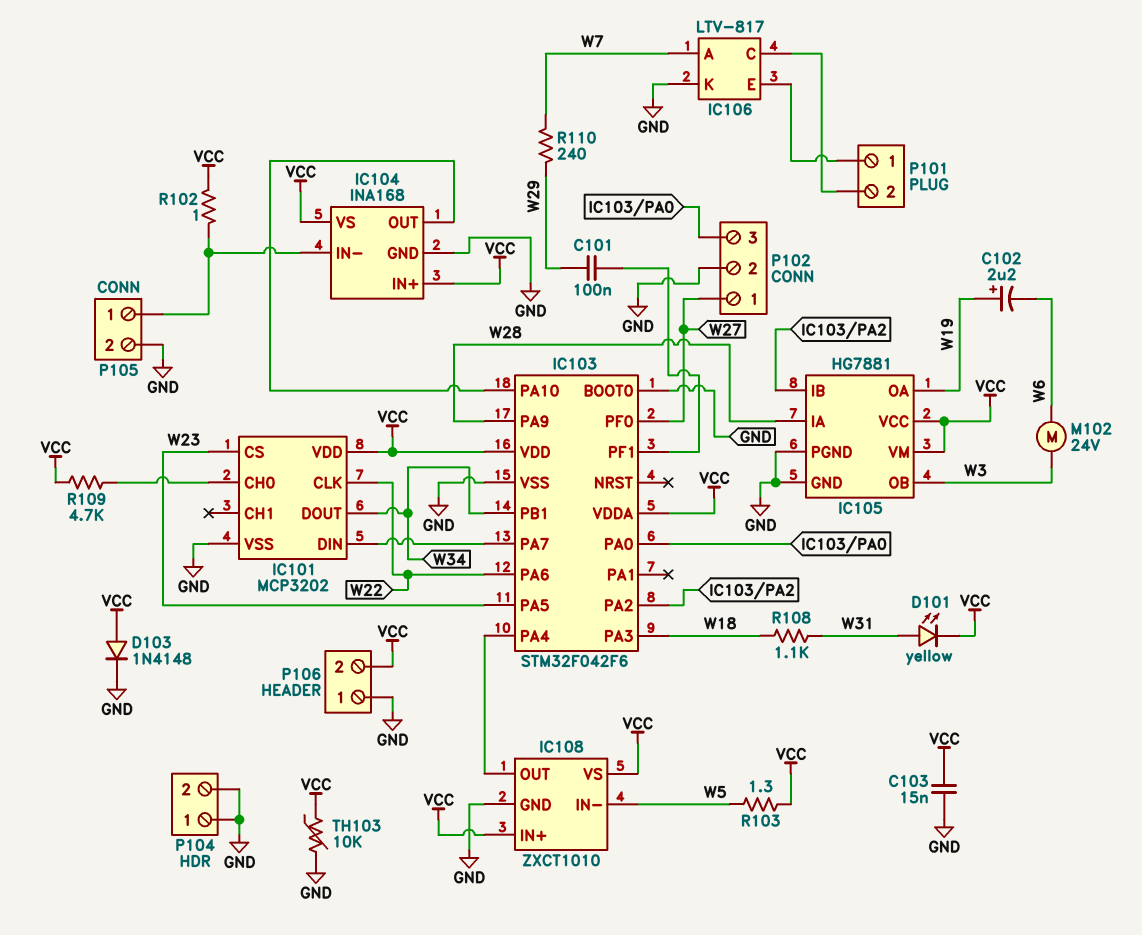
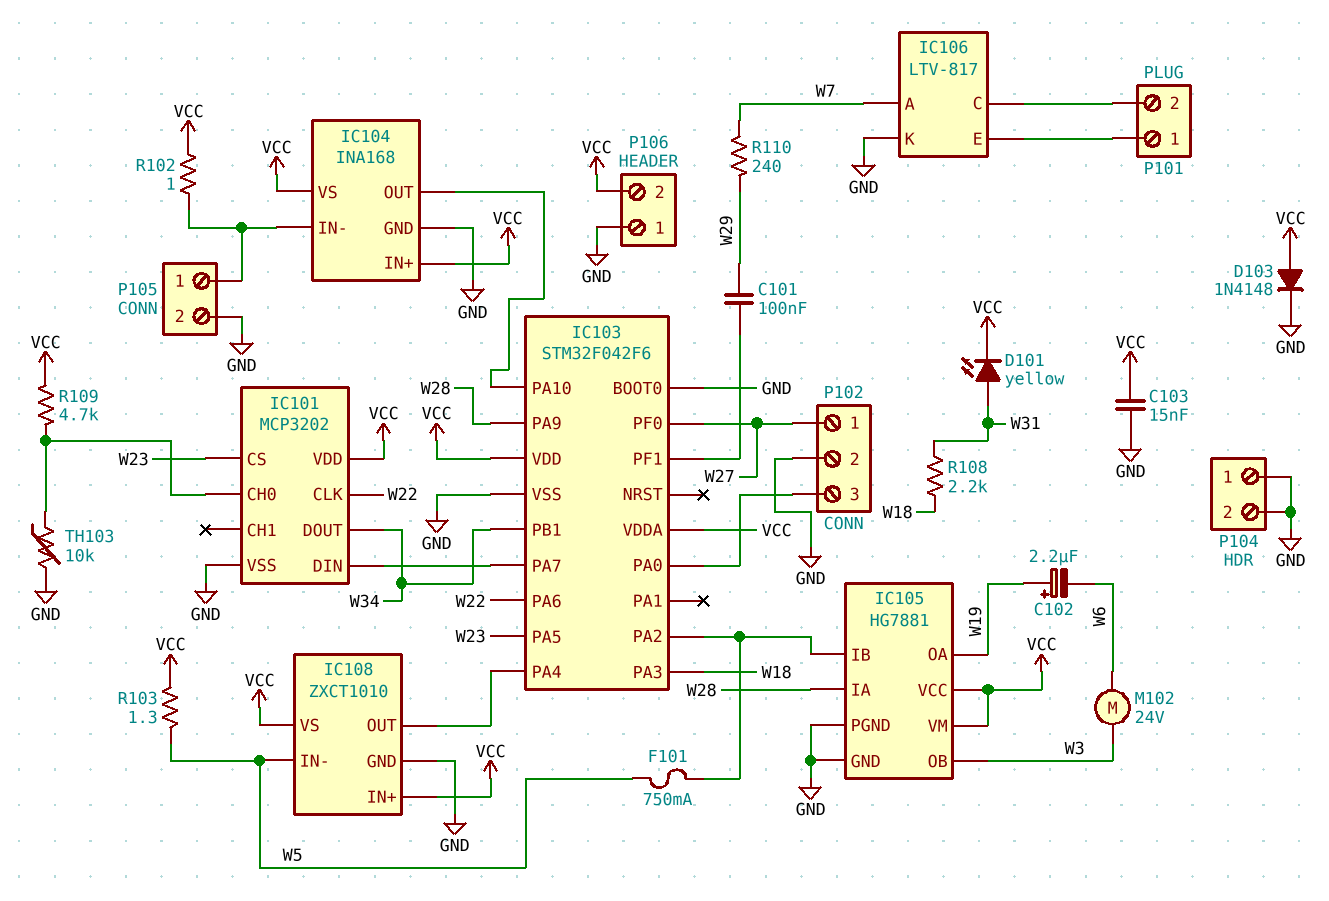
F101: none -> 750mA (IC103/PA2, W5)
R108: 1.1k (W18, W31) -> 2.2k (W18, W31)
TH103: 10k (GND, VCC) -> 10k (GND, IC101/CH0)

